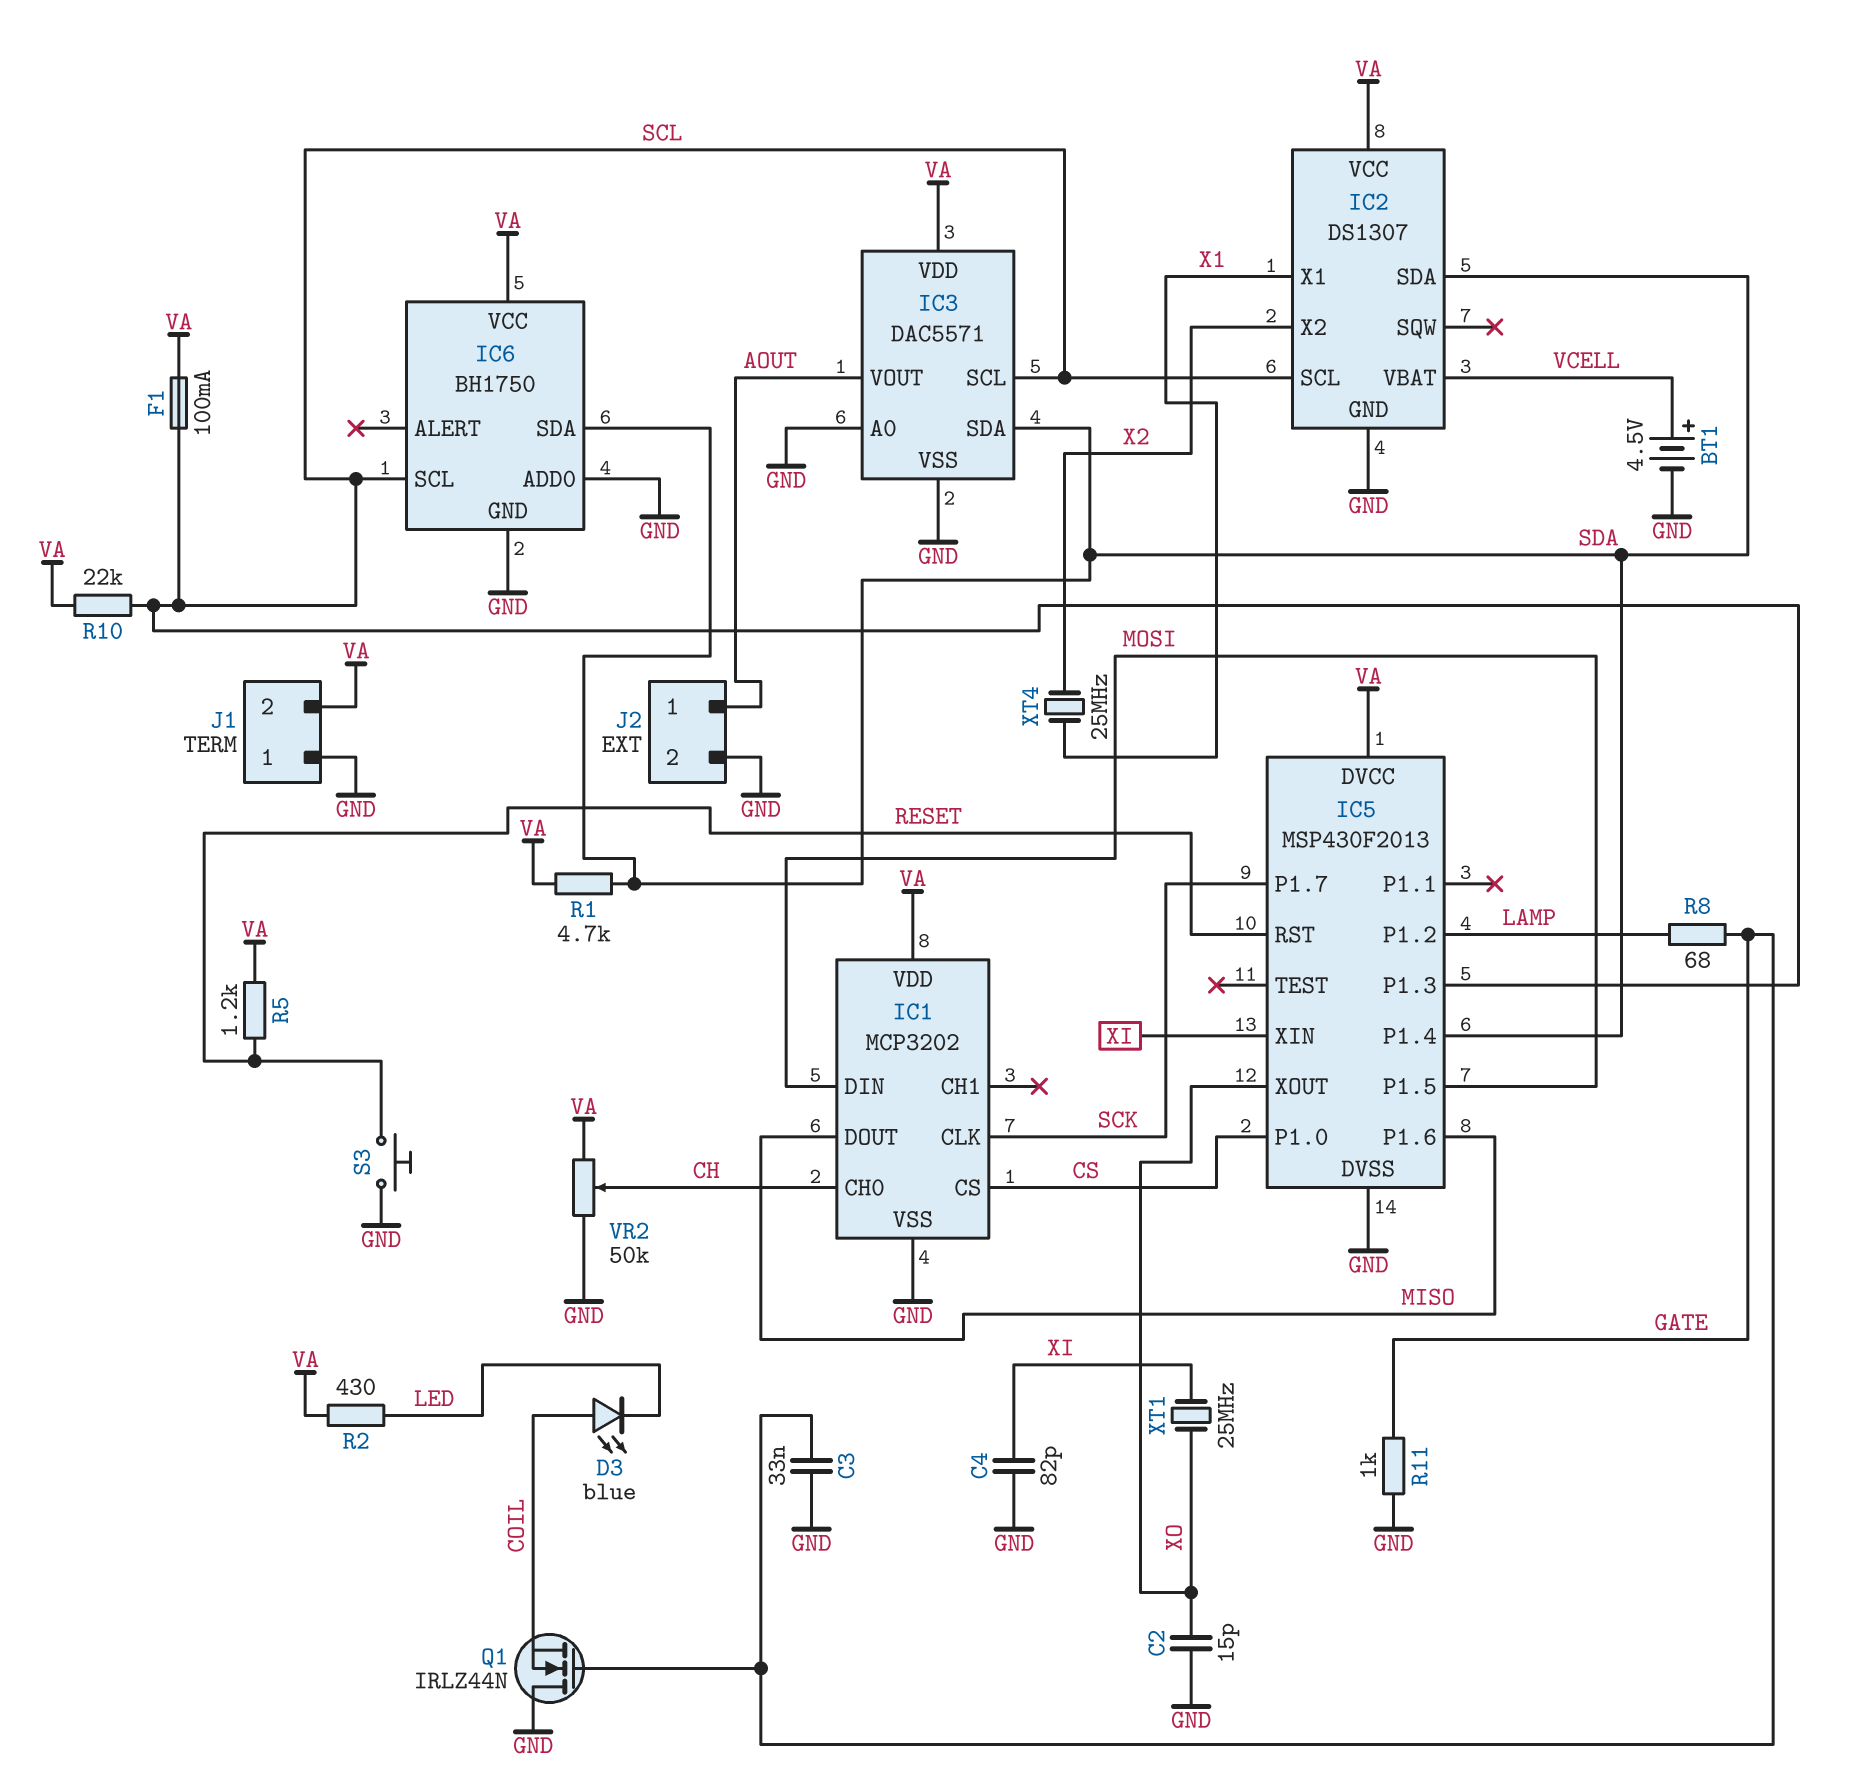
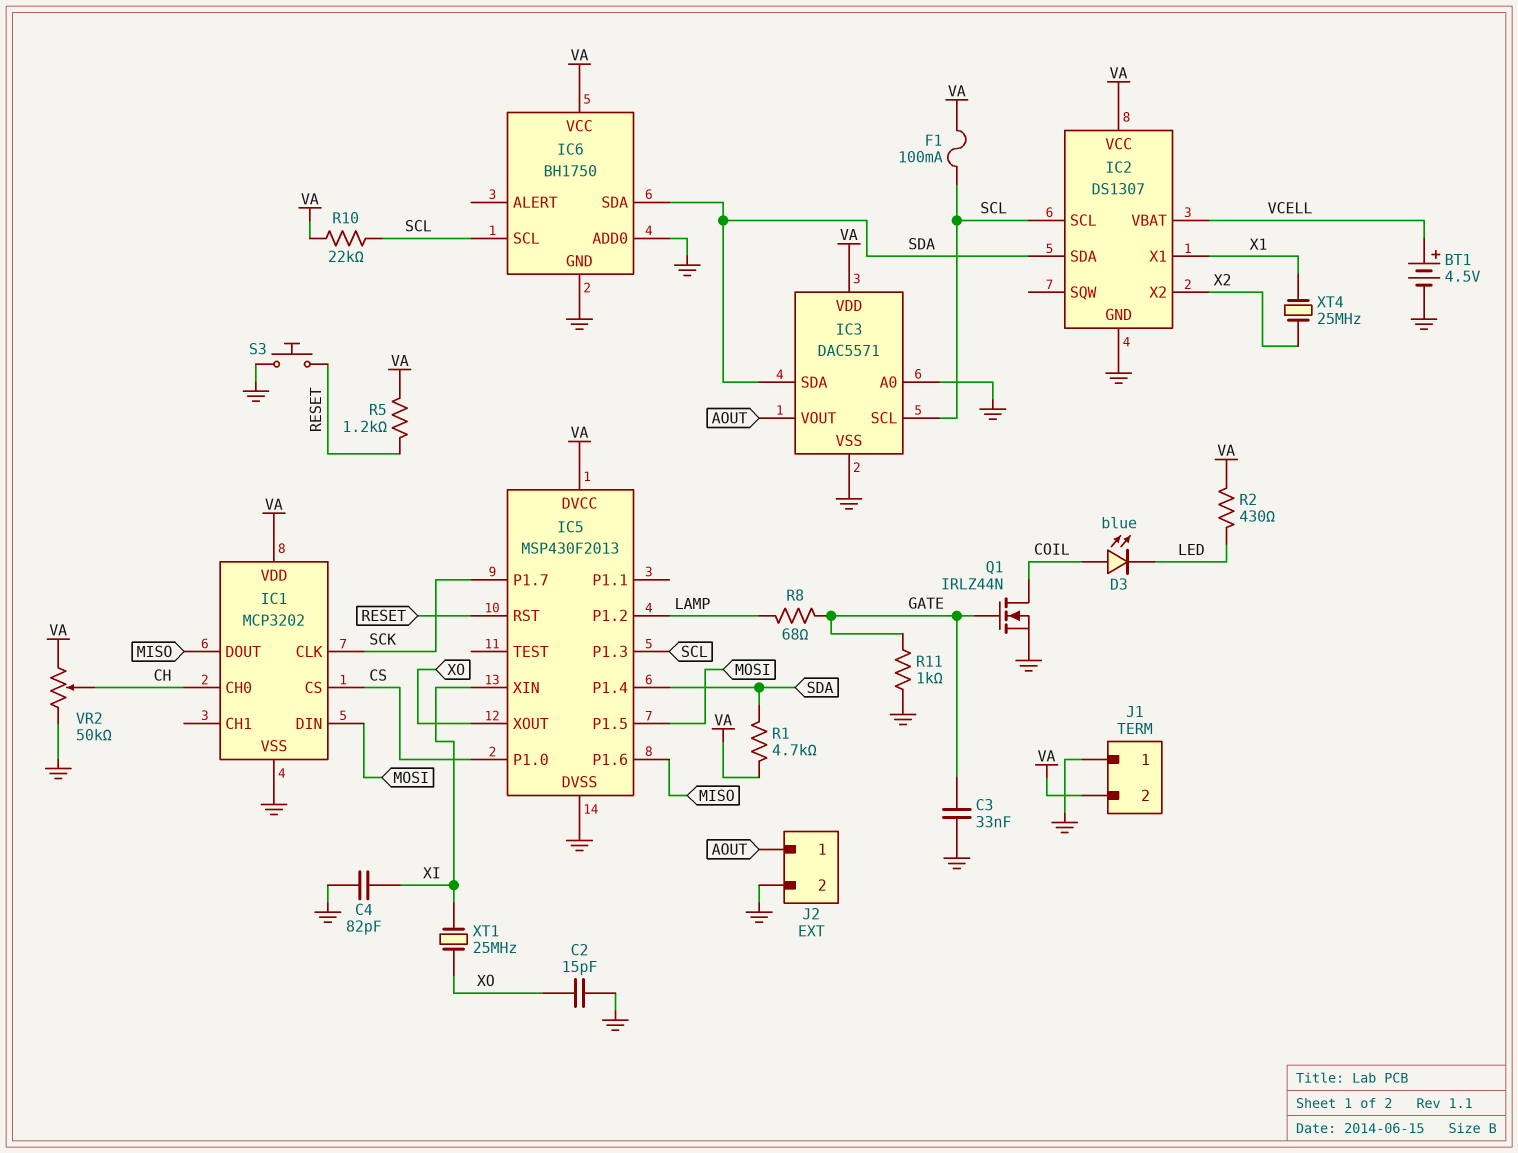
Q1: NMOS IRLZ44N (G GATE, D GND, S COIL) -> NMOS IRLZ44N (G GATE, D COIL, S GND)

